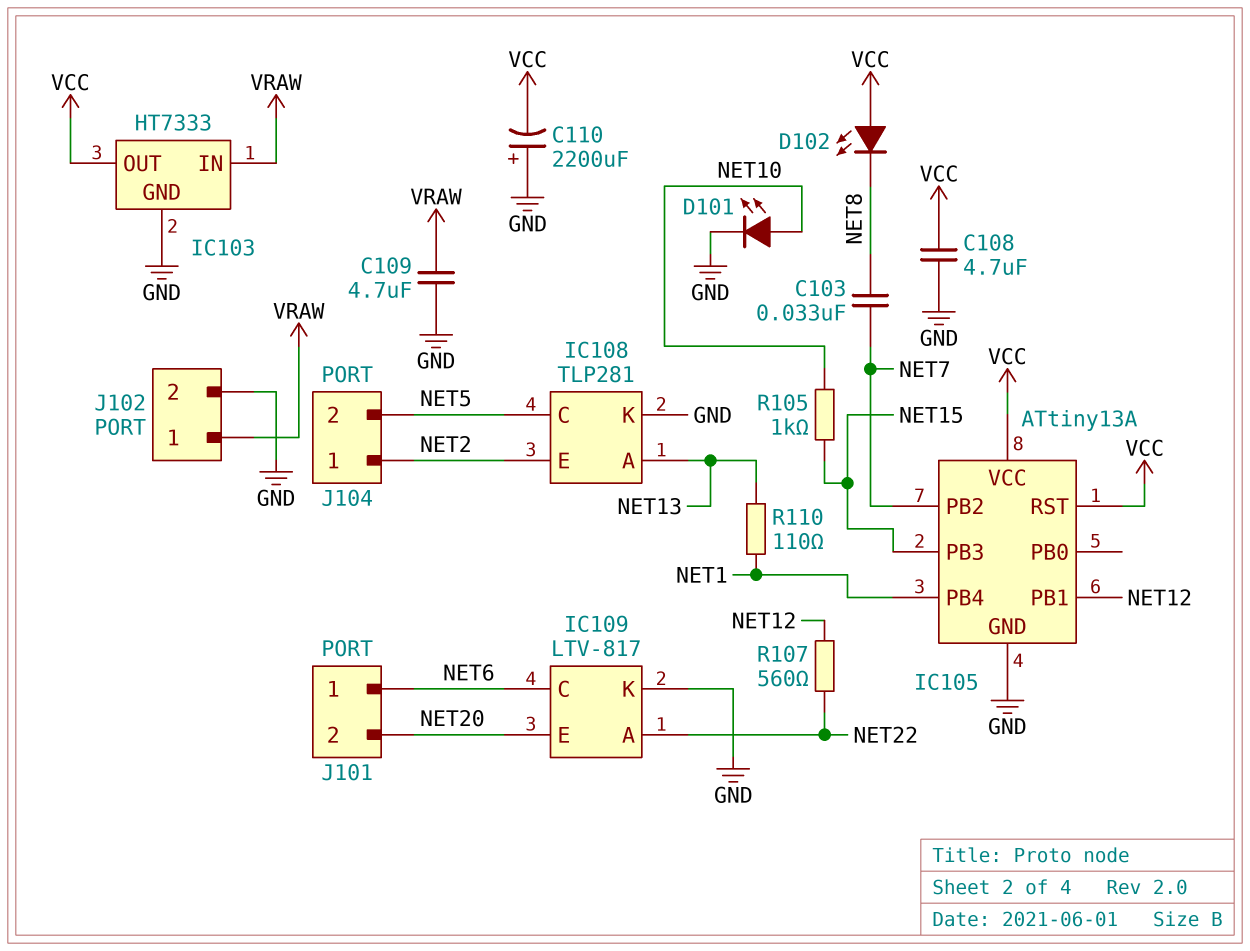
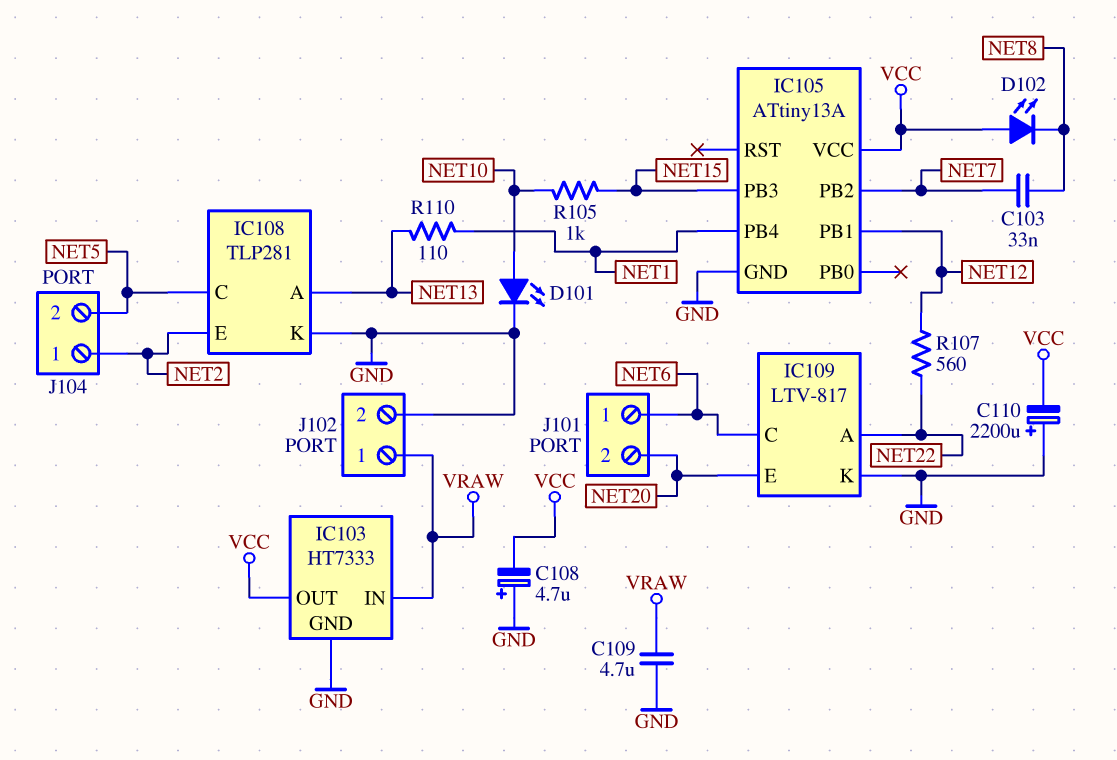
C108: 4.7uF (GND, VCC) -> 4.7uF (plus GND, minus VCC)
IC105 pin RST: VCC -> none

